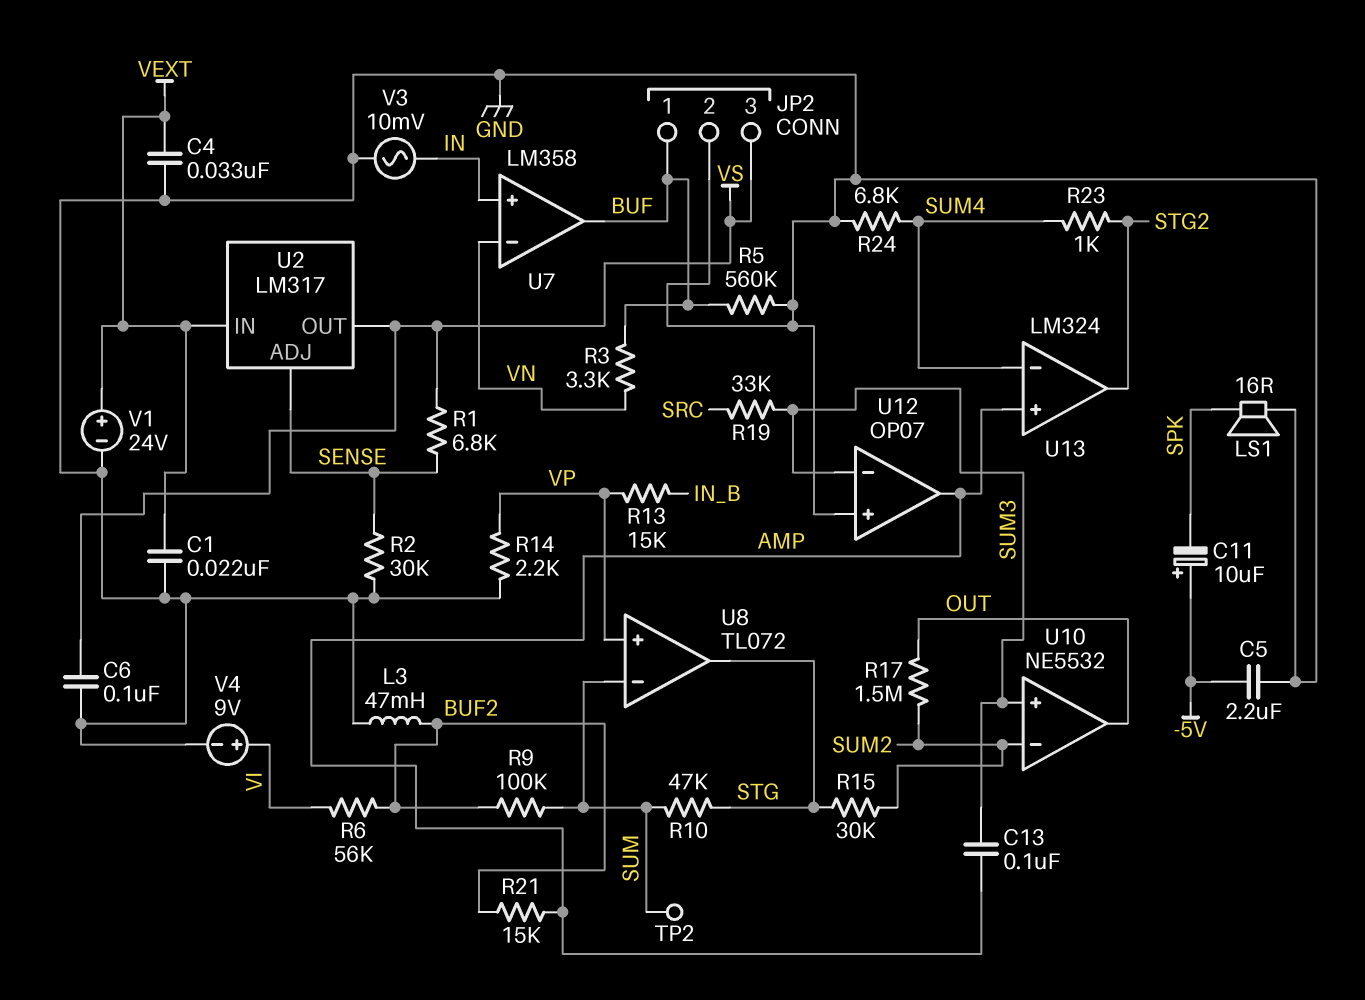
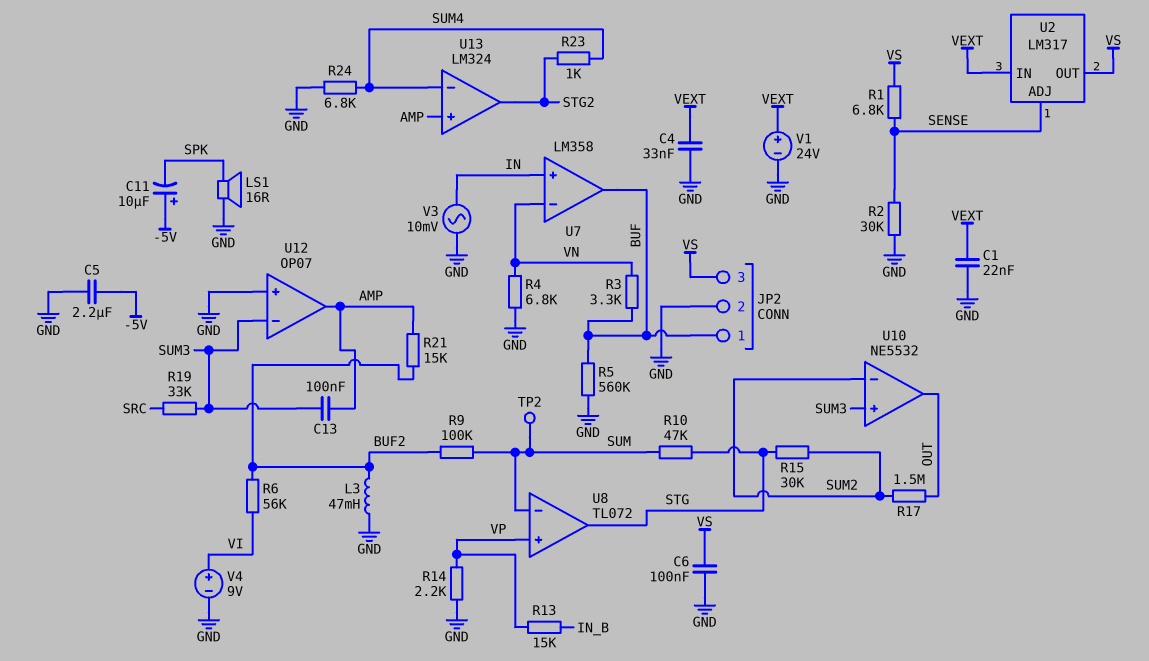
R4: none -> 6.8k (GND, VN)

